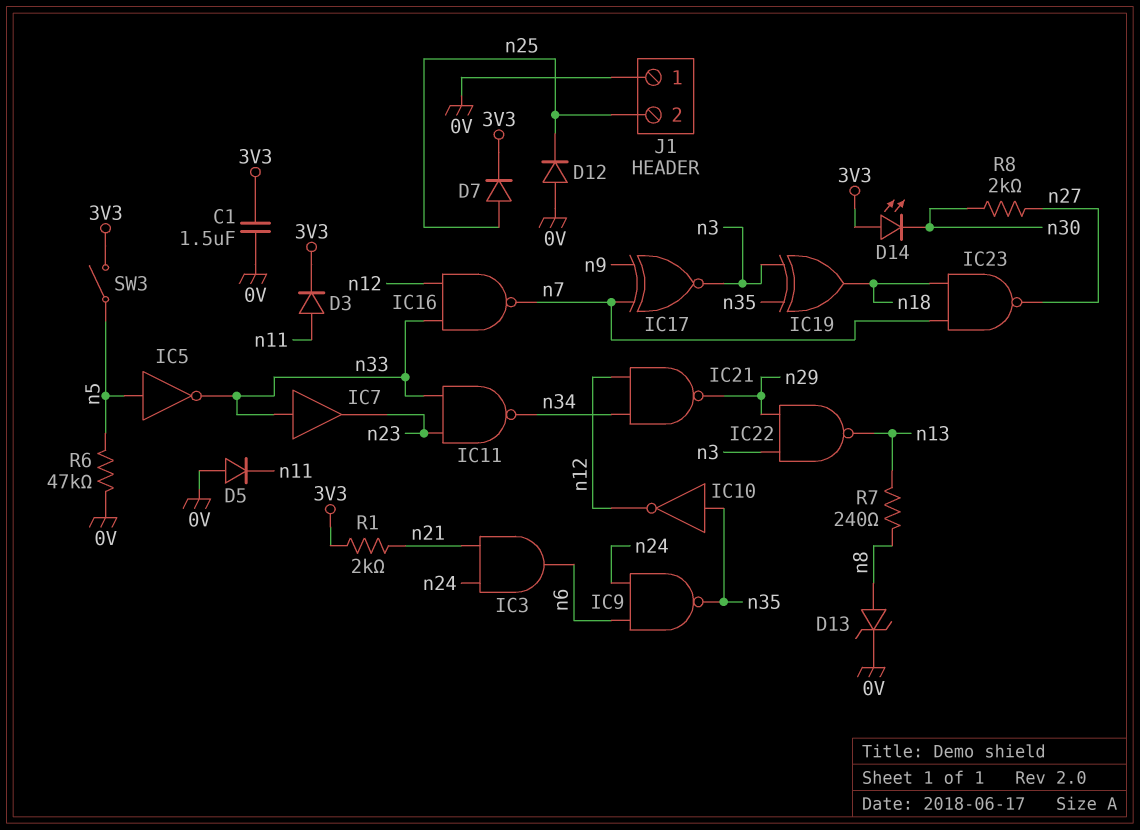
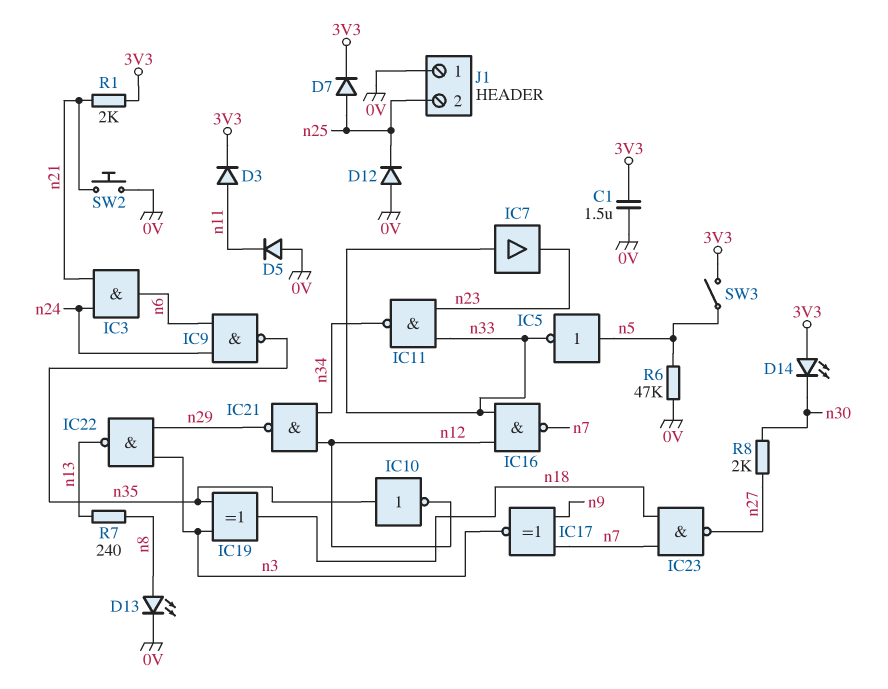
D13: zener (A n8, K 0V) -> LED (A n8, K 0V)
SW2: none -> button (0V, n21)

